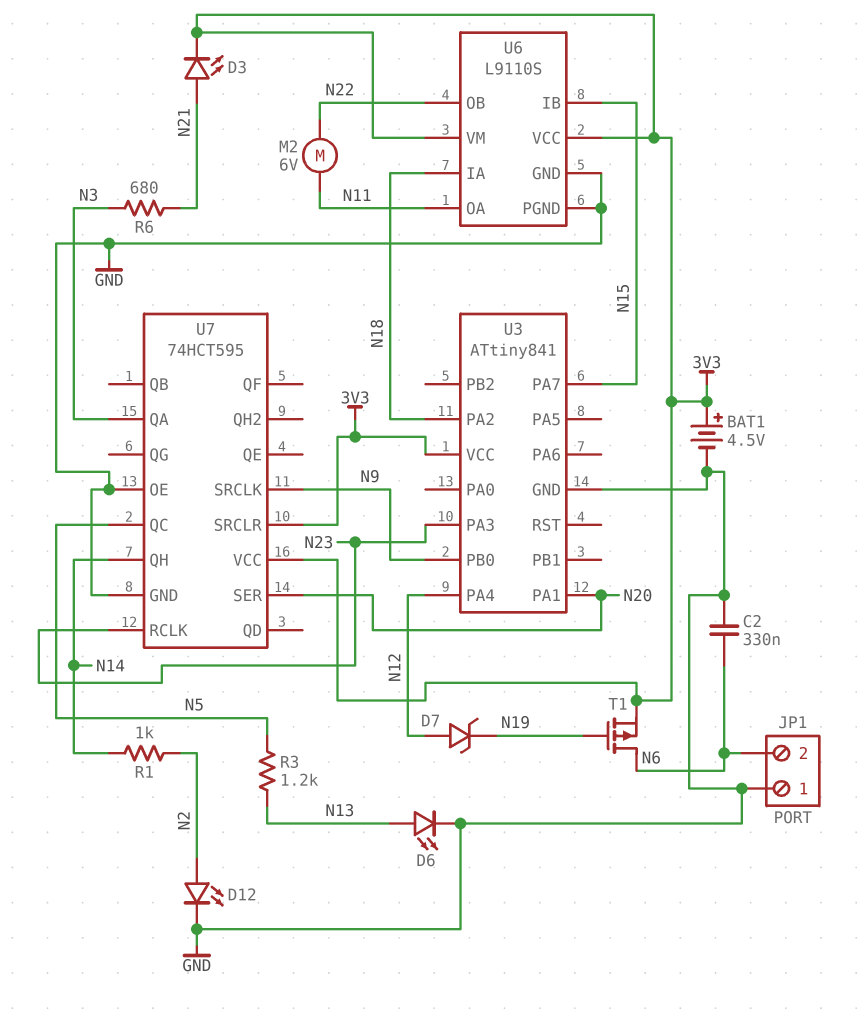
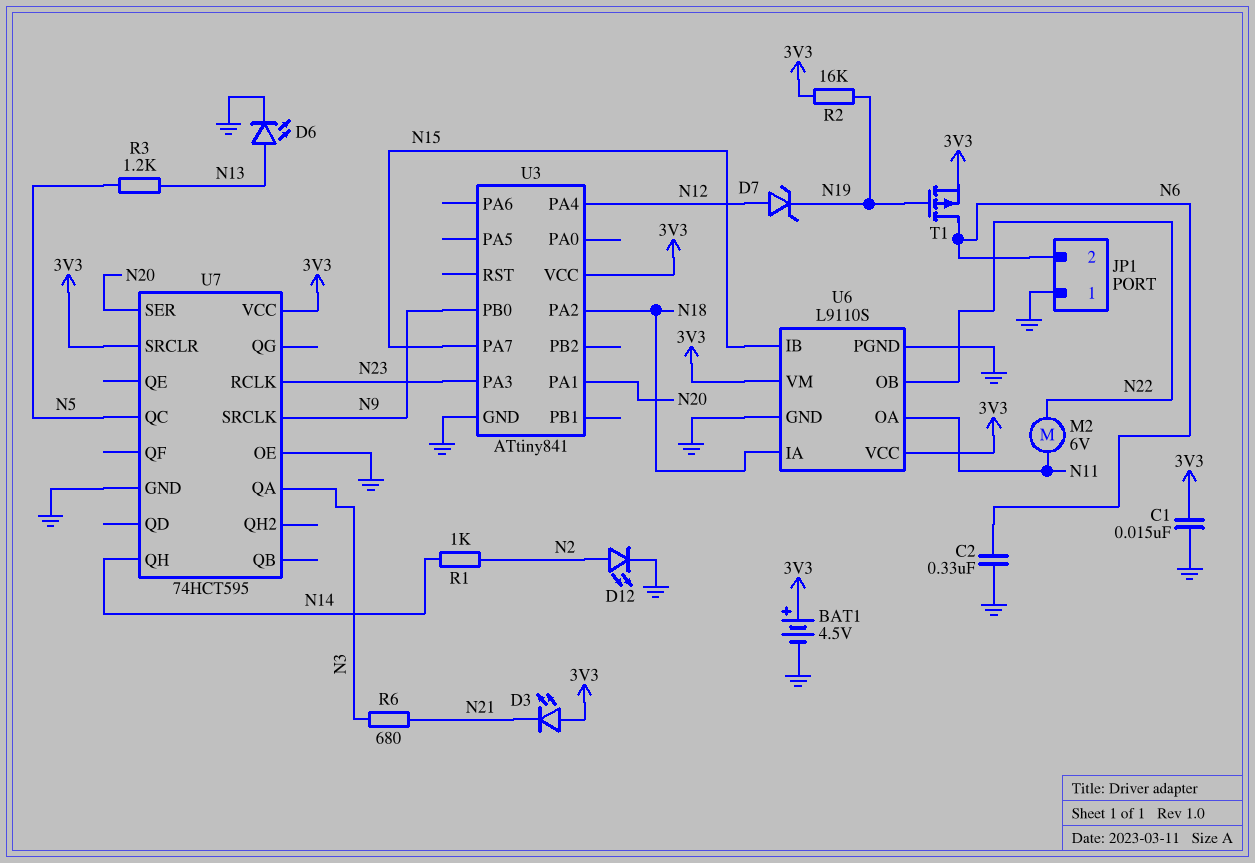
C1: none -> 15nF (3V3, GND)
D3: LED (A N21, K 3V3) -> LED (A 3V3, K N21)
R2: none -> 16k (3V3, N19)

